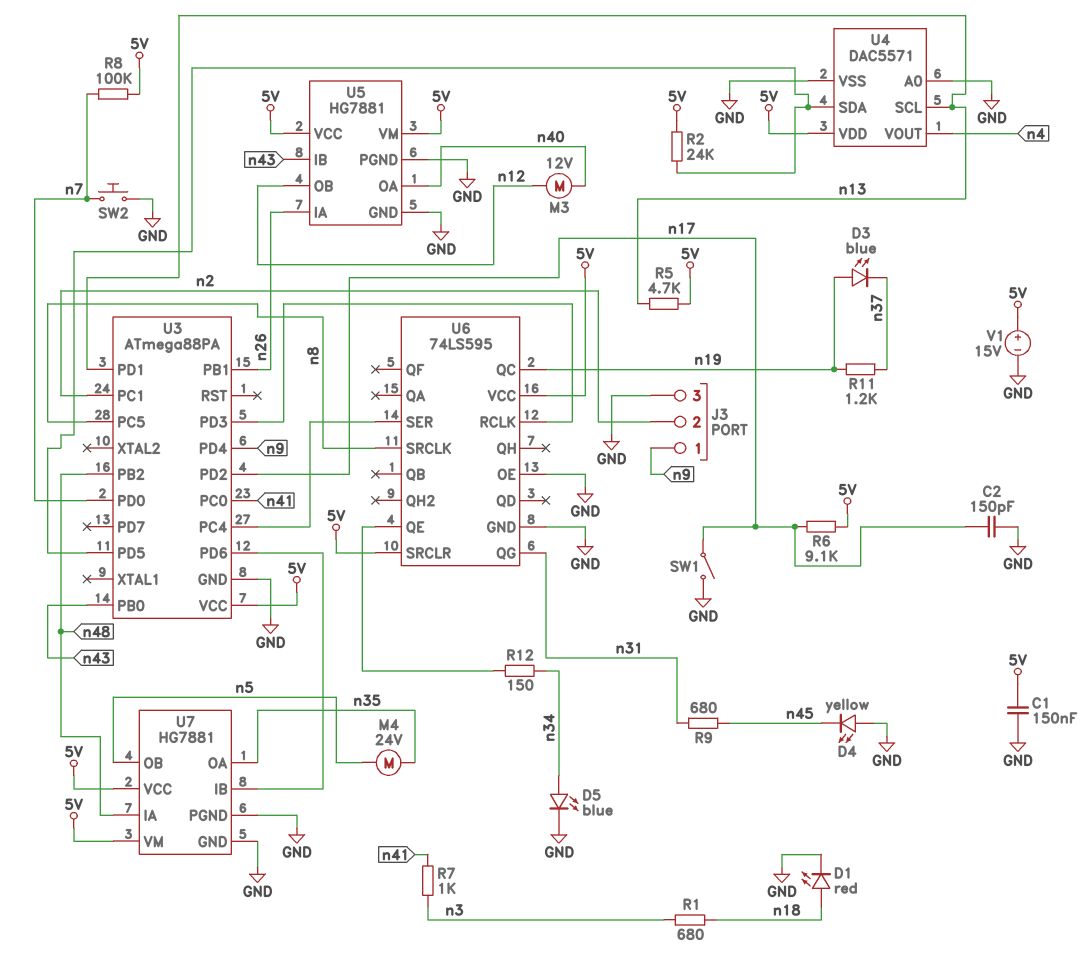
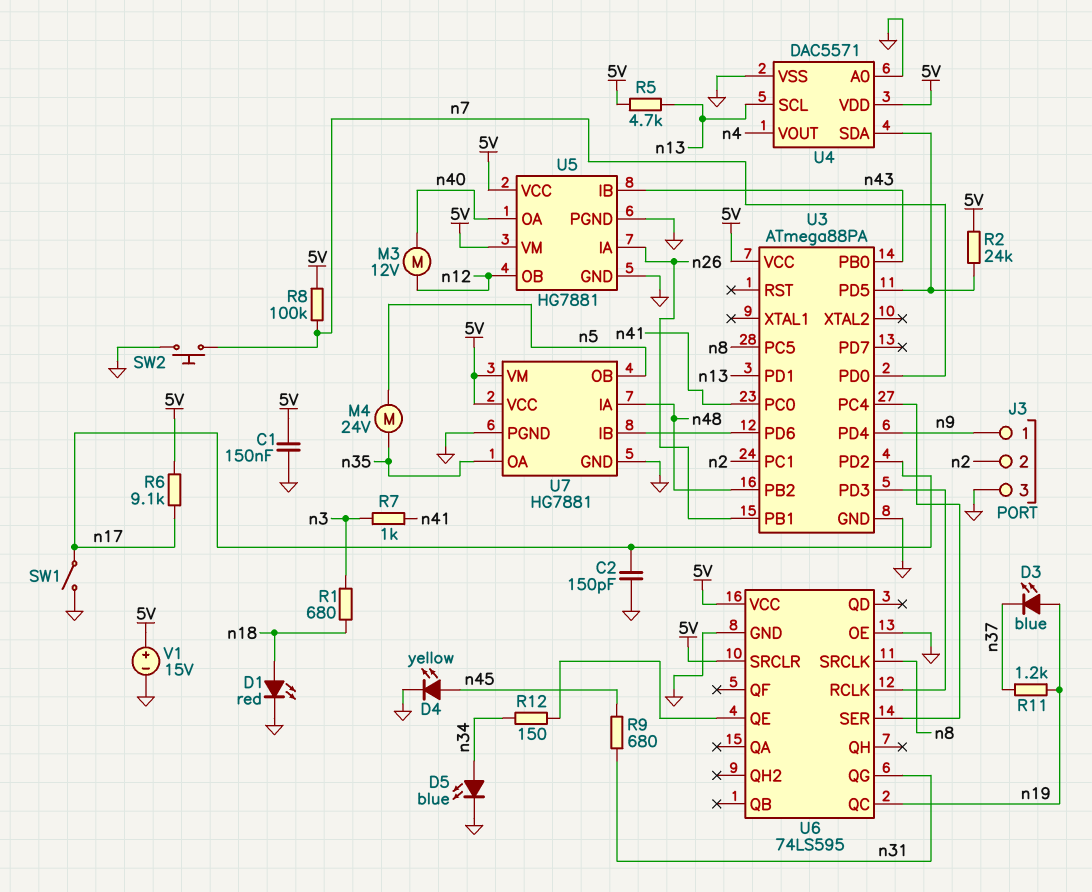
D4: LED yellow (A GND, K n45) -> LED yellow (A n45, K GND)

